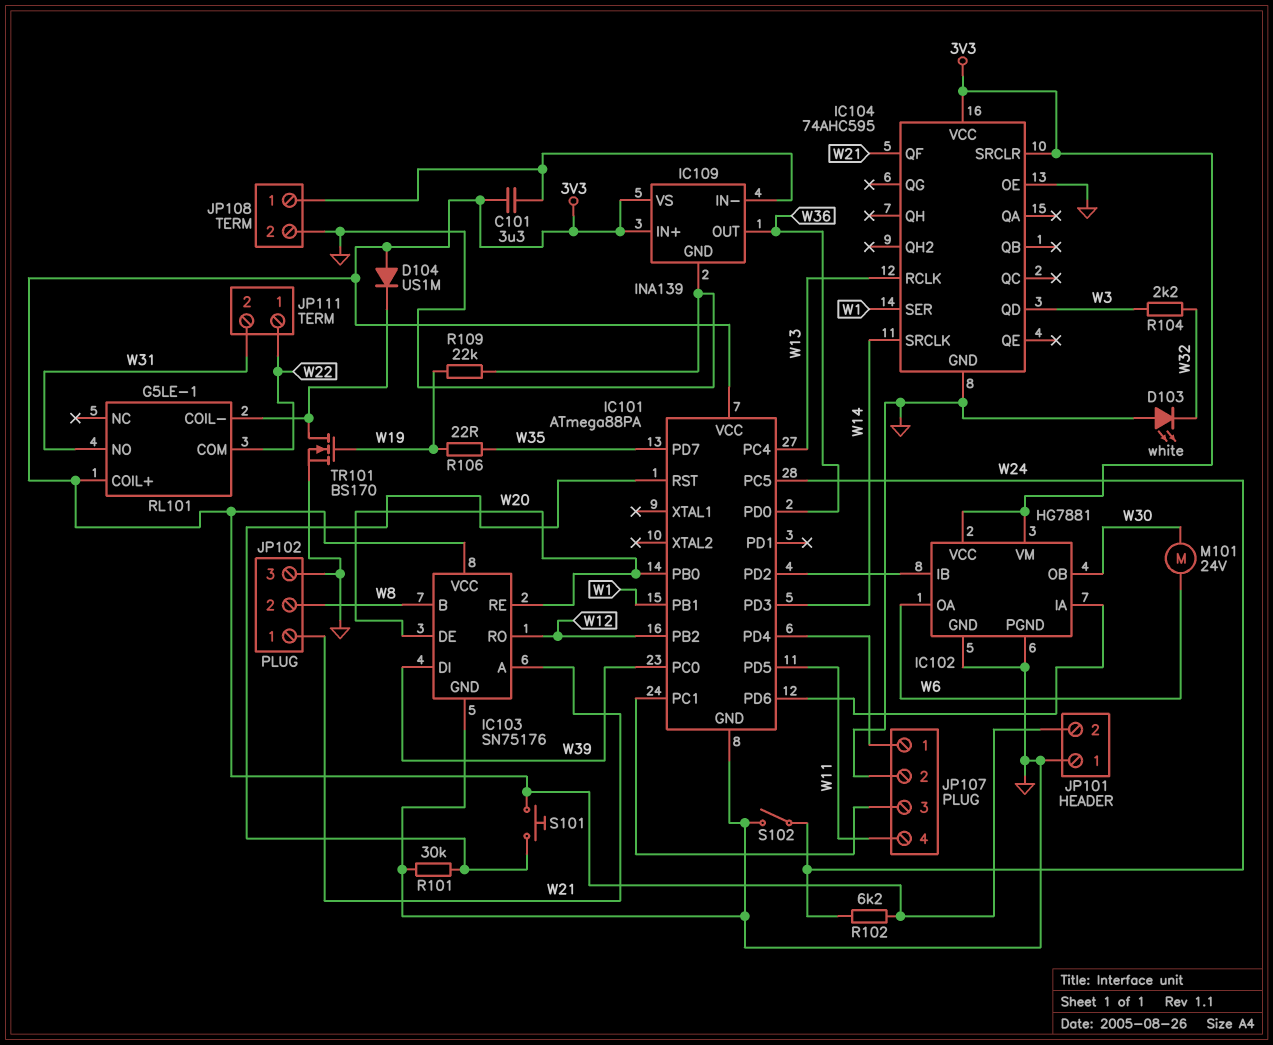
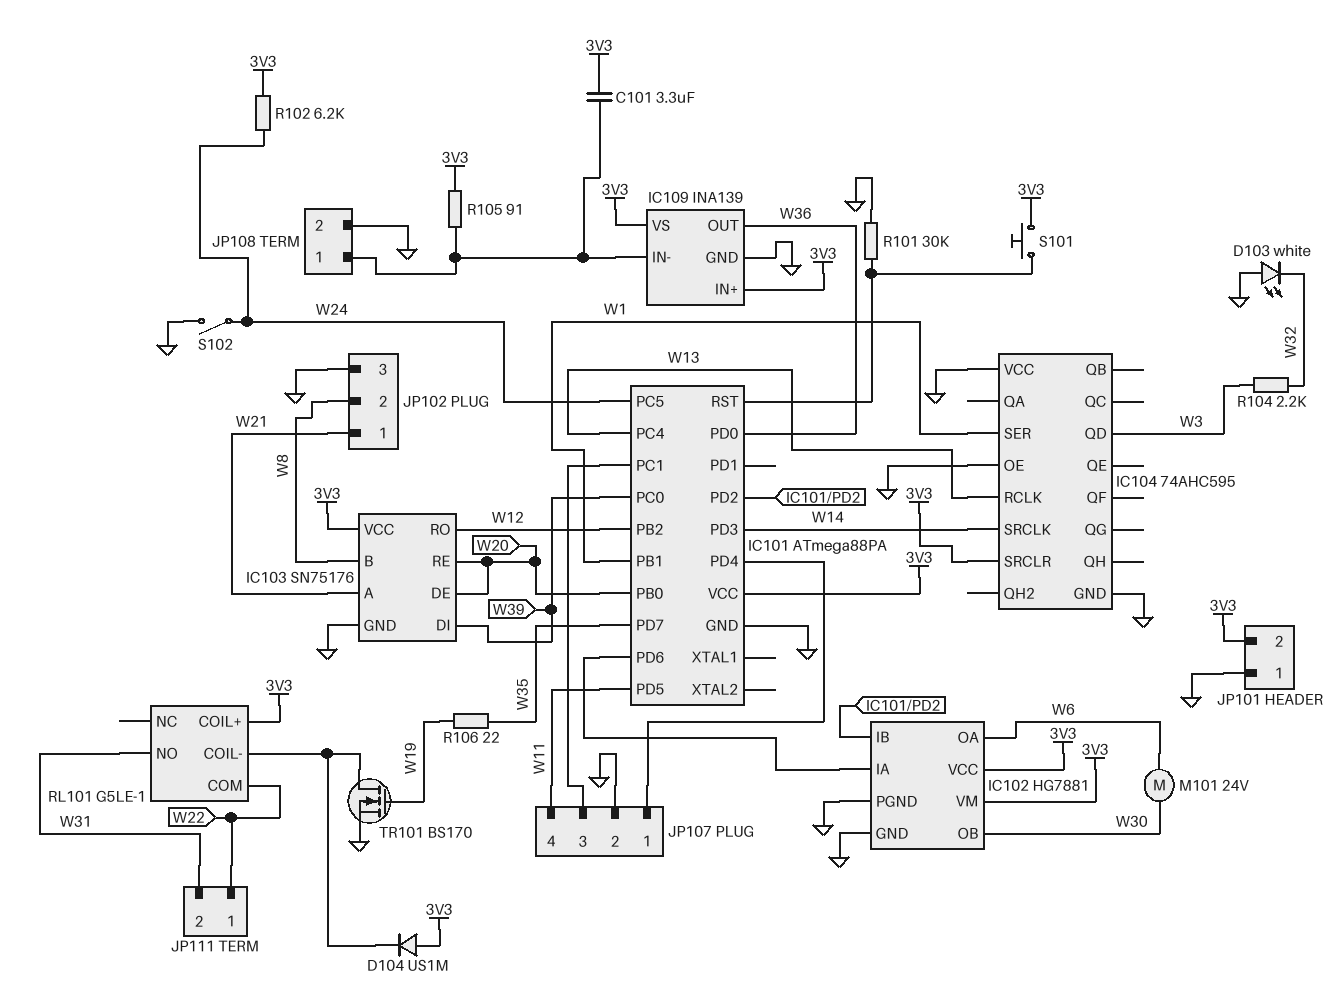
IC104 pin QF: W21 -> none
IC104 pin VCC: 3V3 -> GND
R105: none -> 91 (3V3, IC109/IN-)
R109: 22k (GND, W19) -> none

